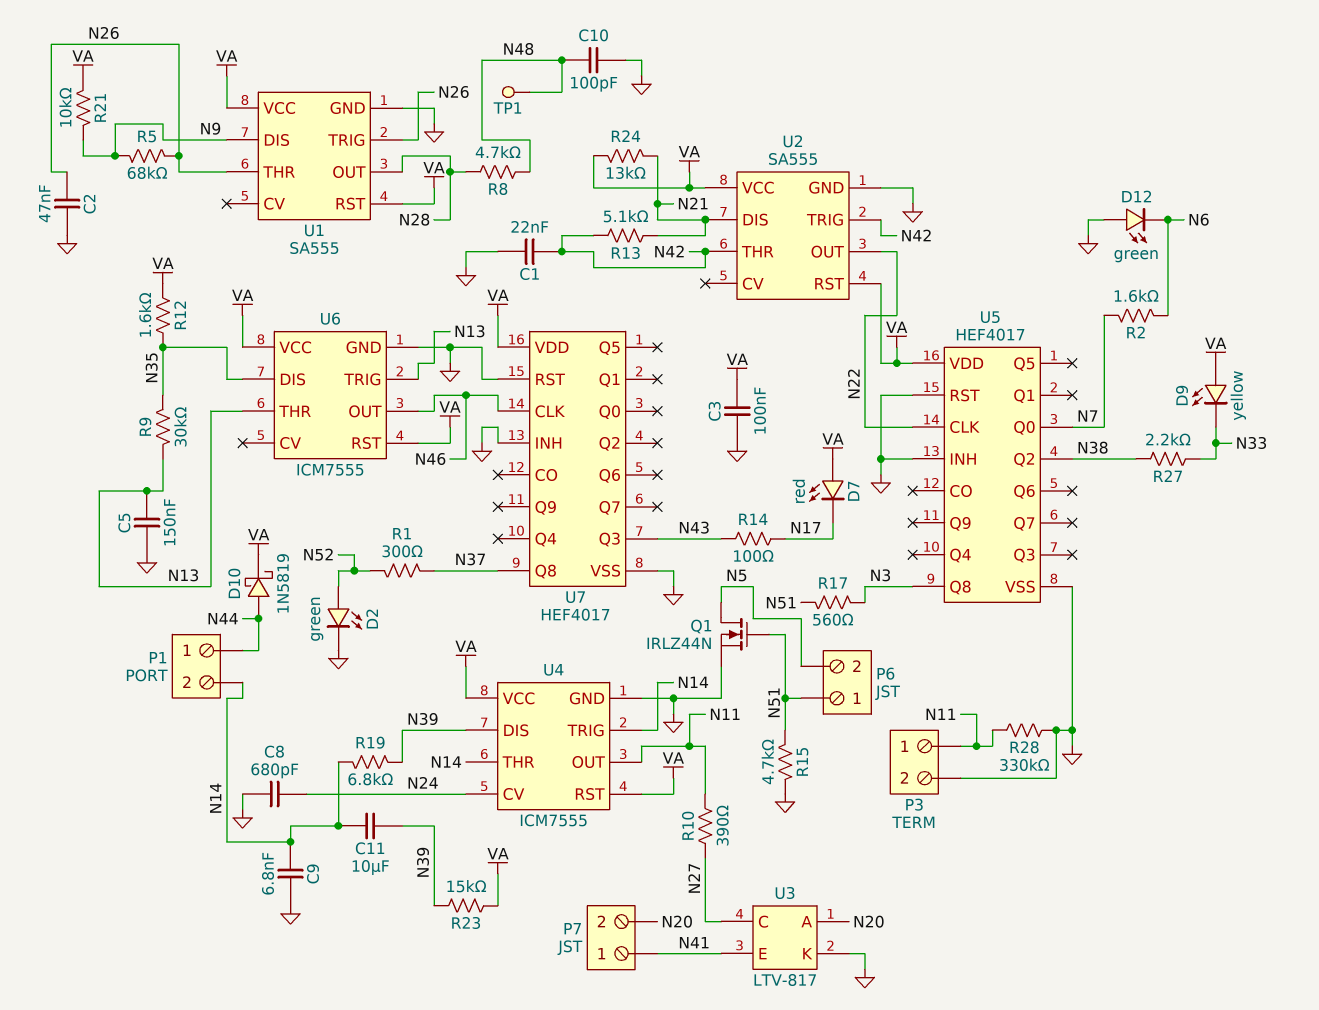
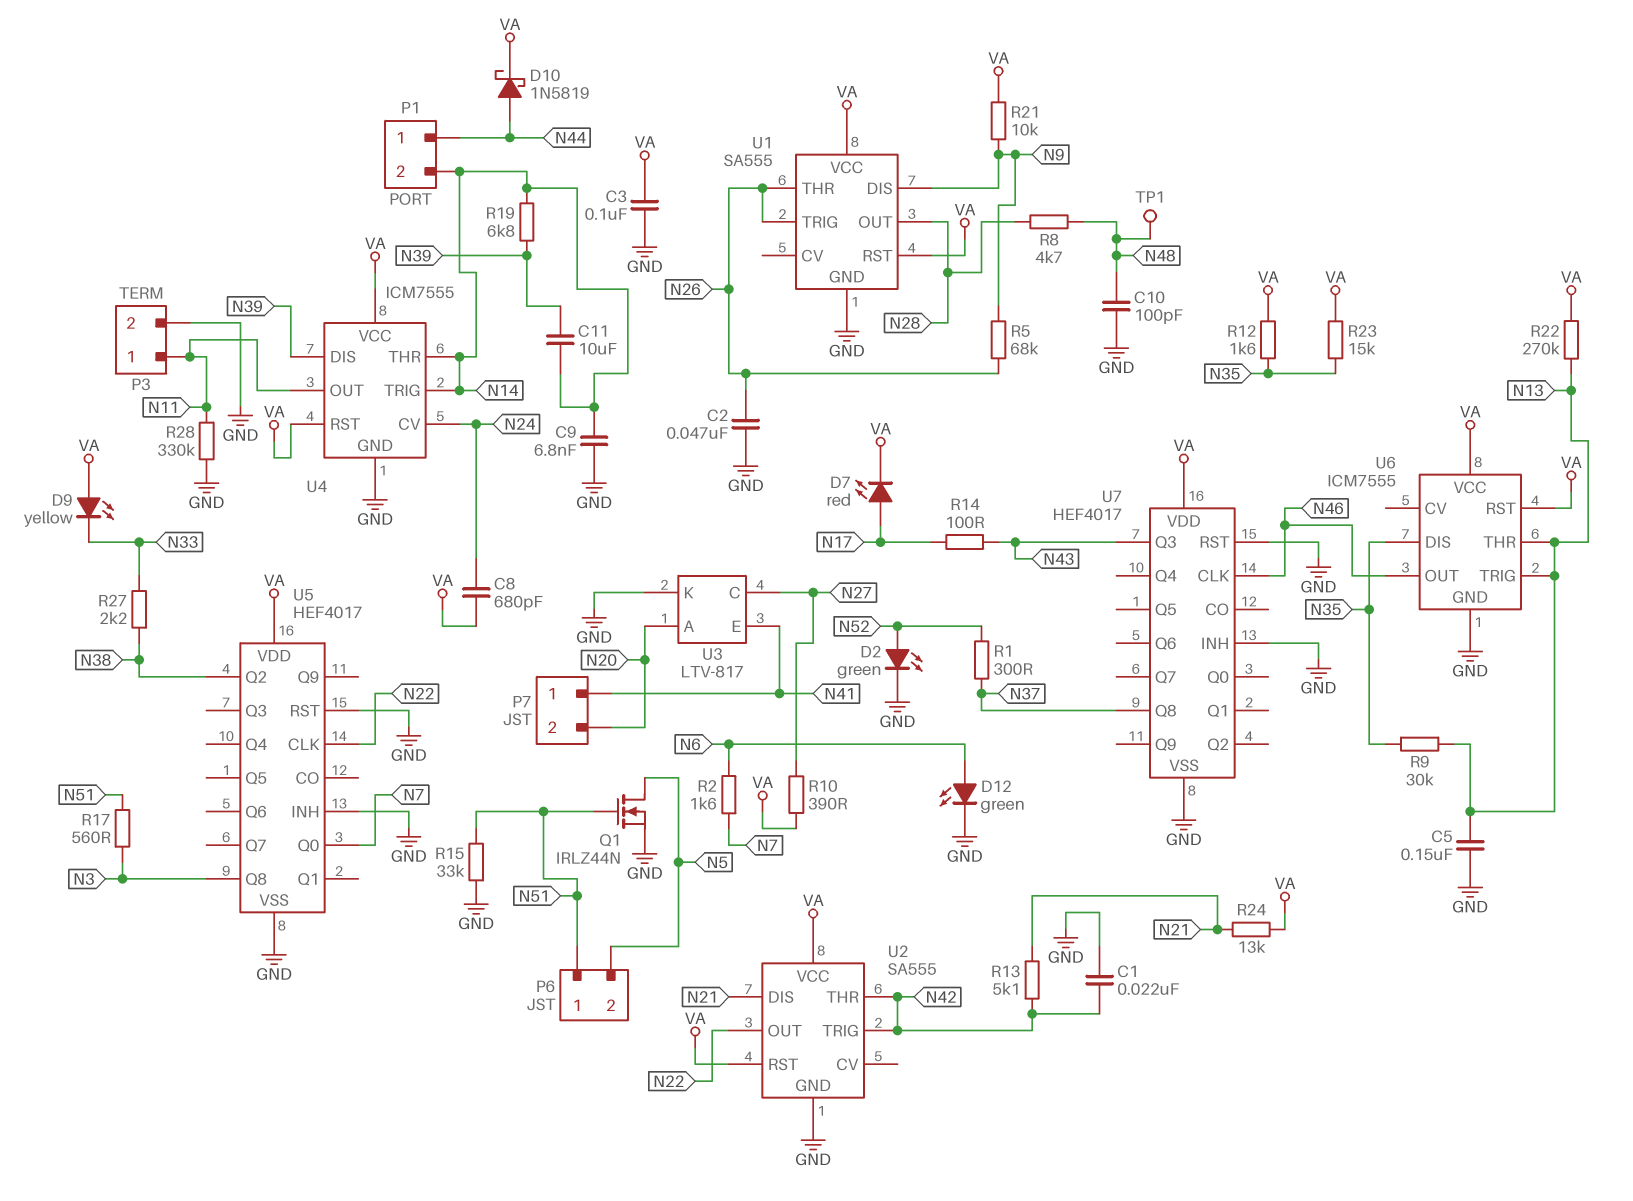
C8: 680pF (GND, N24) -> 680pF (N24, VA)
D7: LED red (A VA, K N17) -> LED red (A N17, K VA)
D12: LED green (A GND, K N6) -> LED green (A N6, K GND)
R10: 390 (N11, N27) -> 390 (N27, VA)
R15: 4.7k (GND, N51) -> 33k (GND, N51)
R22: none -> 270k (N13, VA)
R23: 15k (N39, VA) -> 15k (N35, VA)

